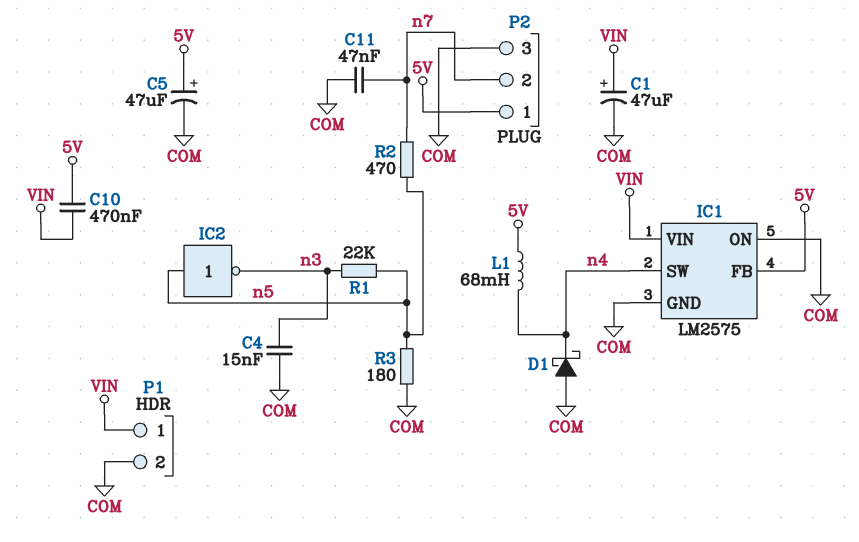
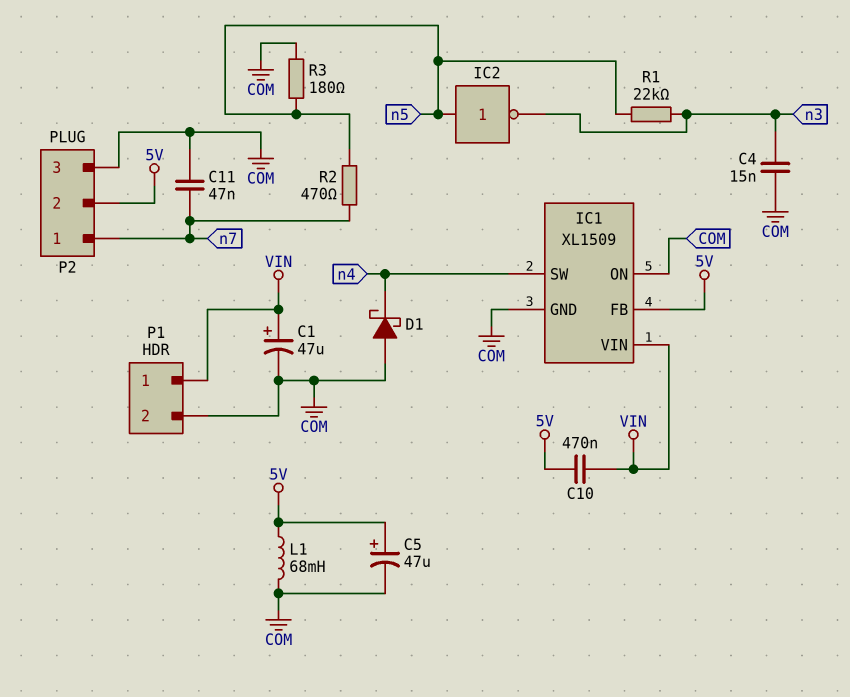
IC1: LM2575 -> XL1509
L1: 68mH (5V, n4) -> 68mH (5V, COM)
P2 pin 1: 5V -> n7
P2 pin 2: n7 -> 5V

